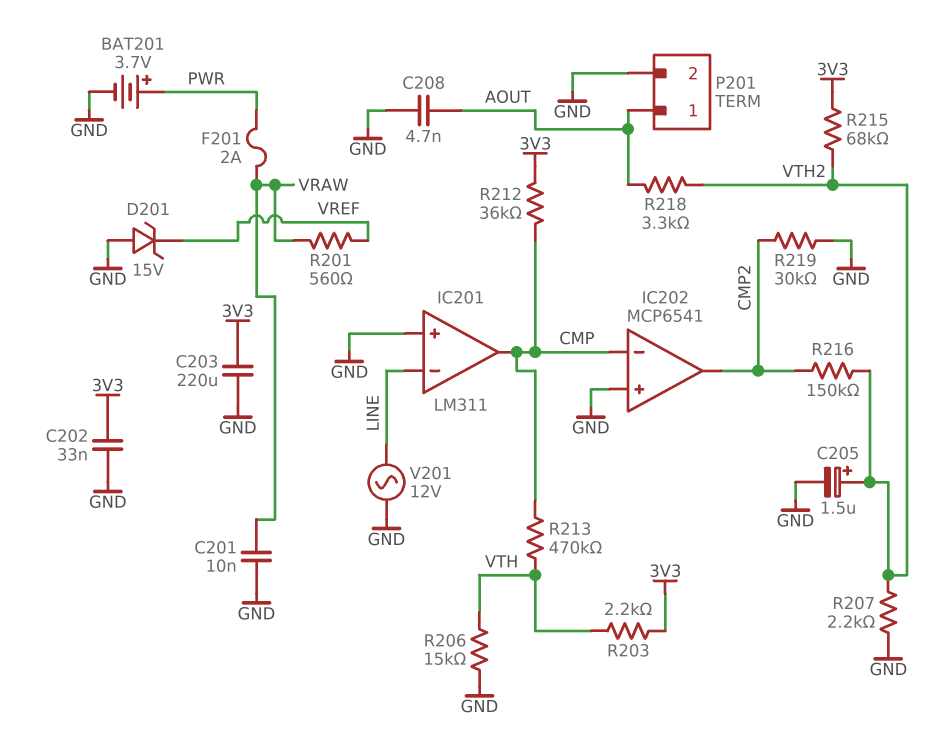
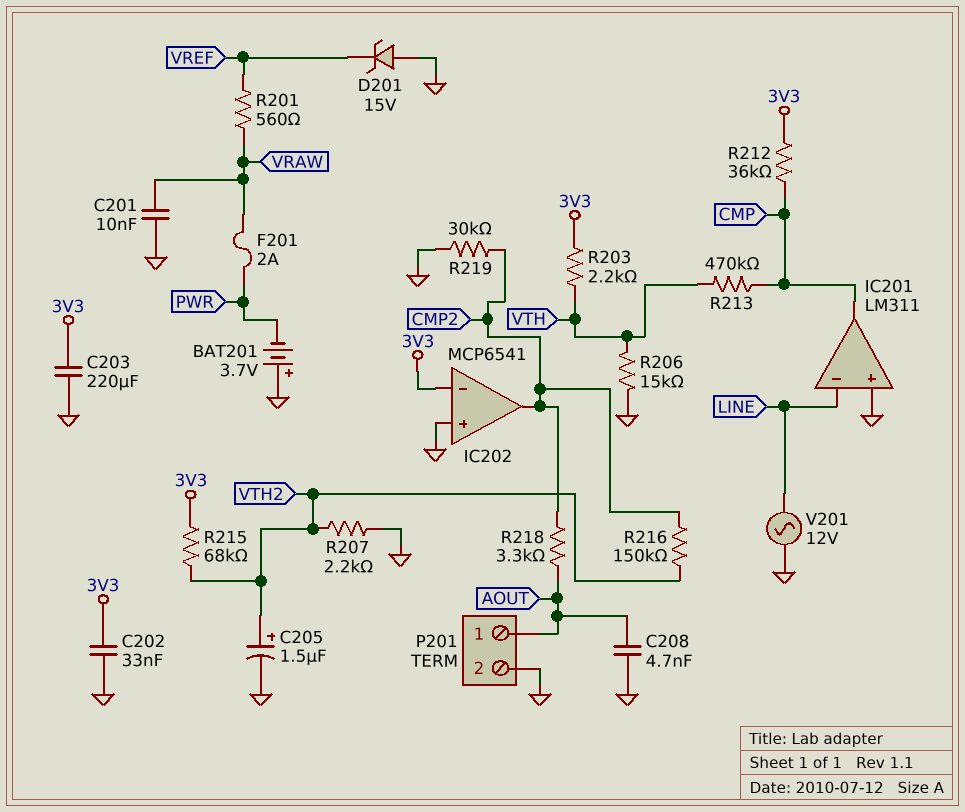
BAT201: 3.7V (plus PWR, minus GND) -> 3.7V (plus GND, minus PWR)
IC202 pin in-: CMP -> 3V3
R218: 3.3k (AOUT, VTH2) -> 3.3k (AOUT, CMP2)

